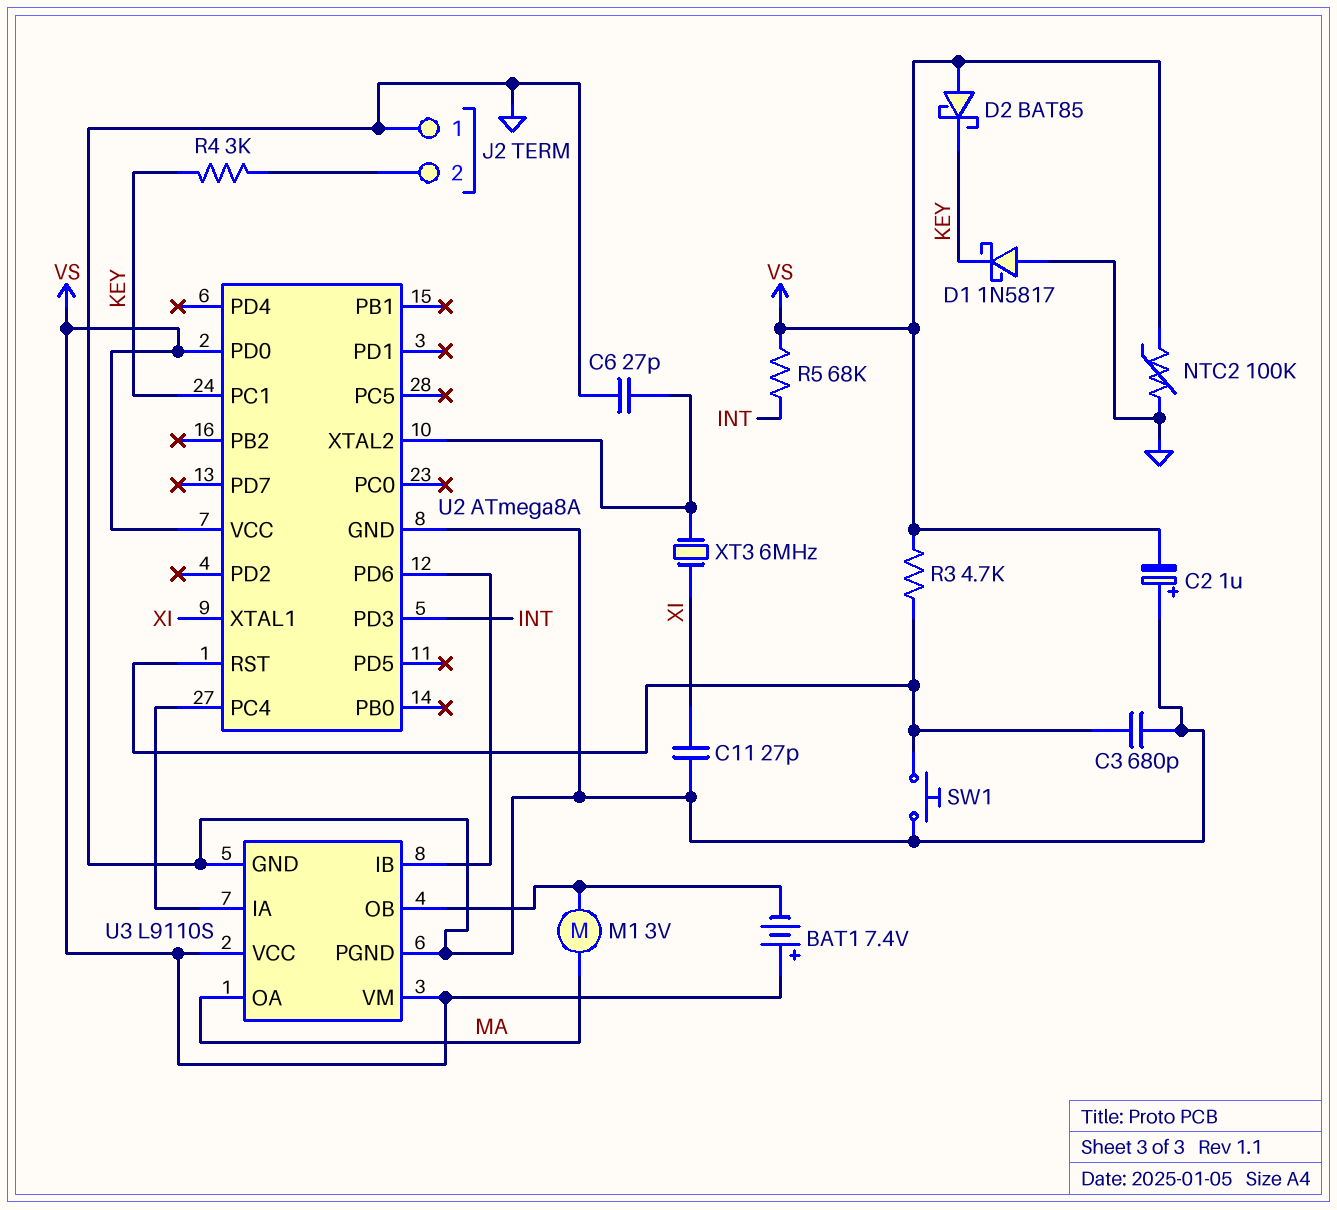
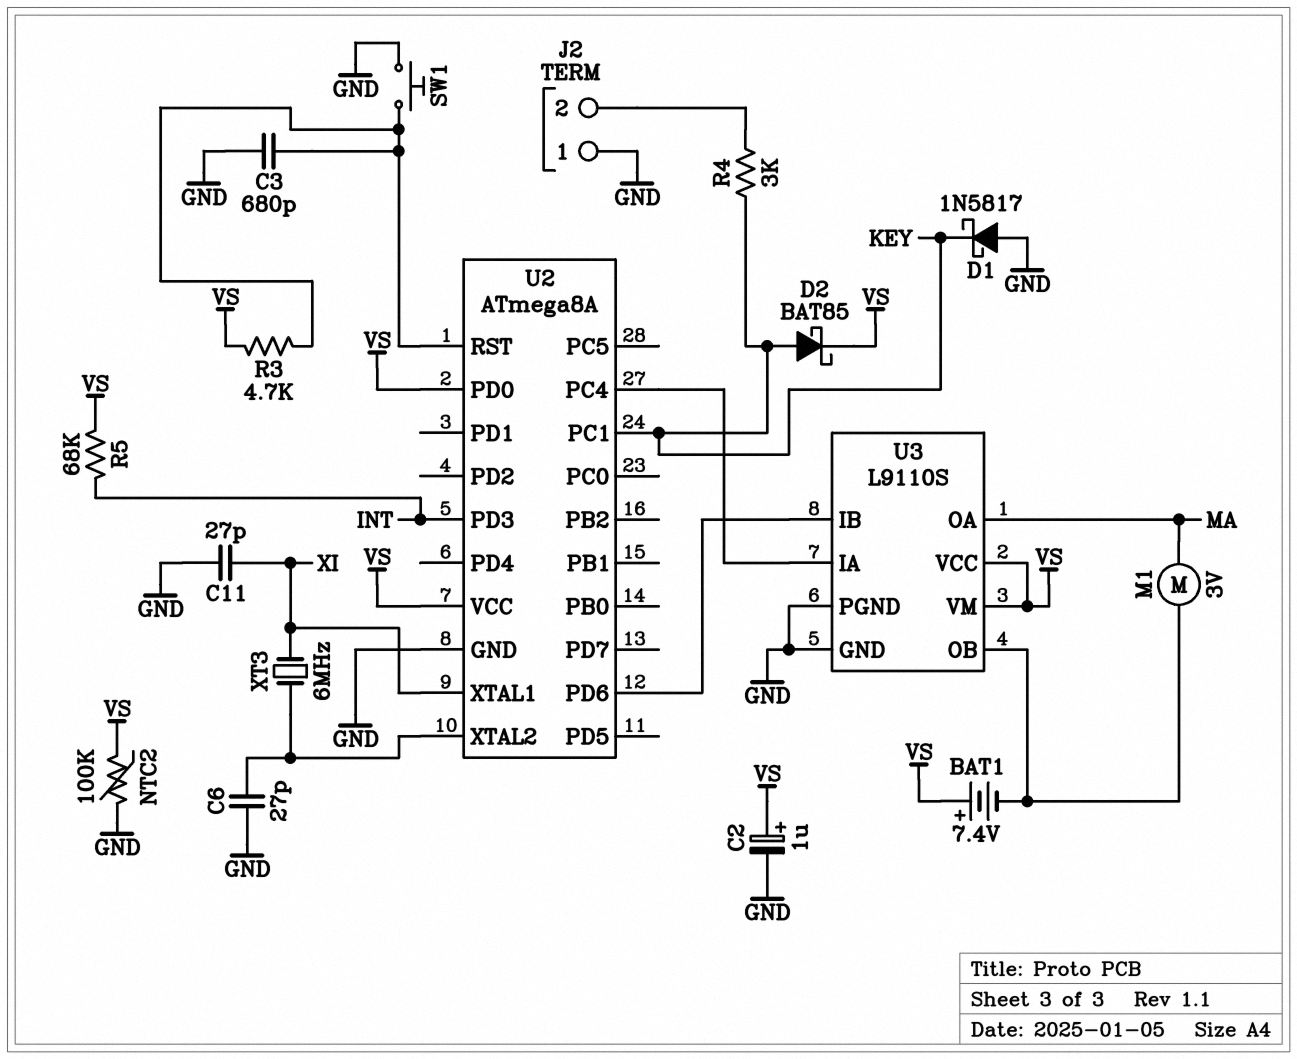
C2: 1uF (plus GND, minus VS) -> 1uF (plus VS, minus GND)
D2: schottky BAT85 (A VS, K KEY) -> schottky BAT85 (A KEY, K VS)

